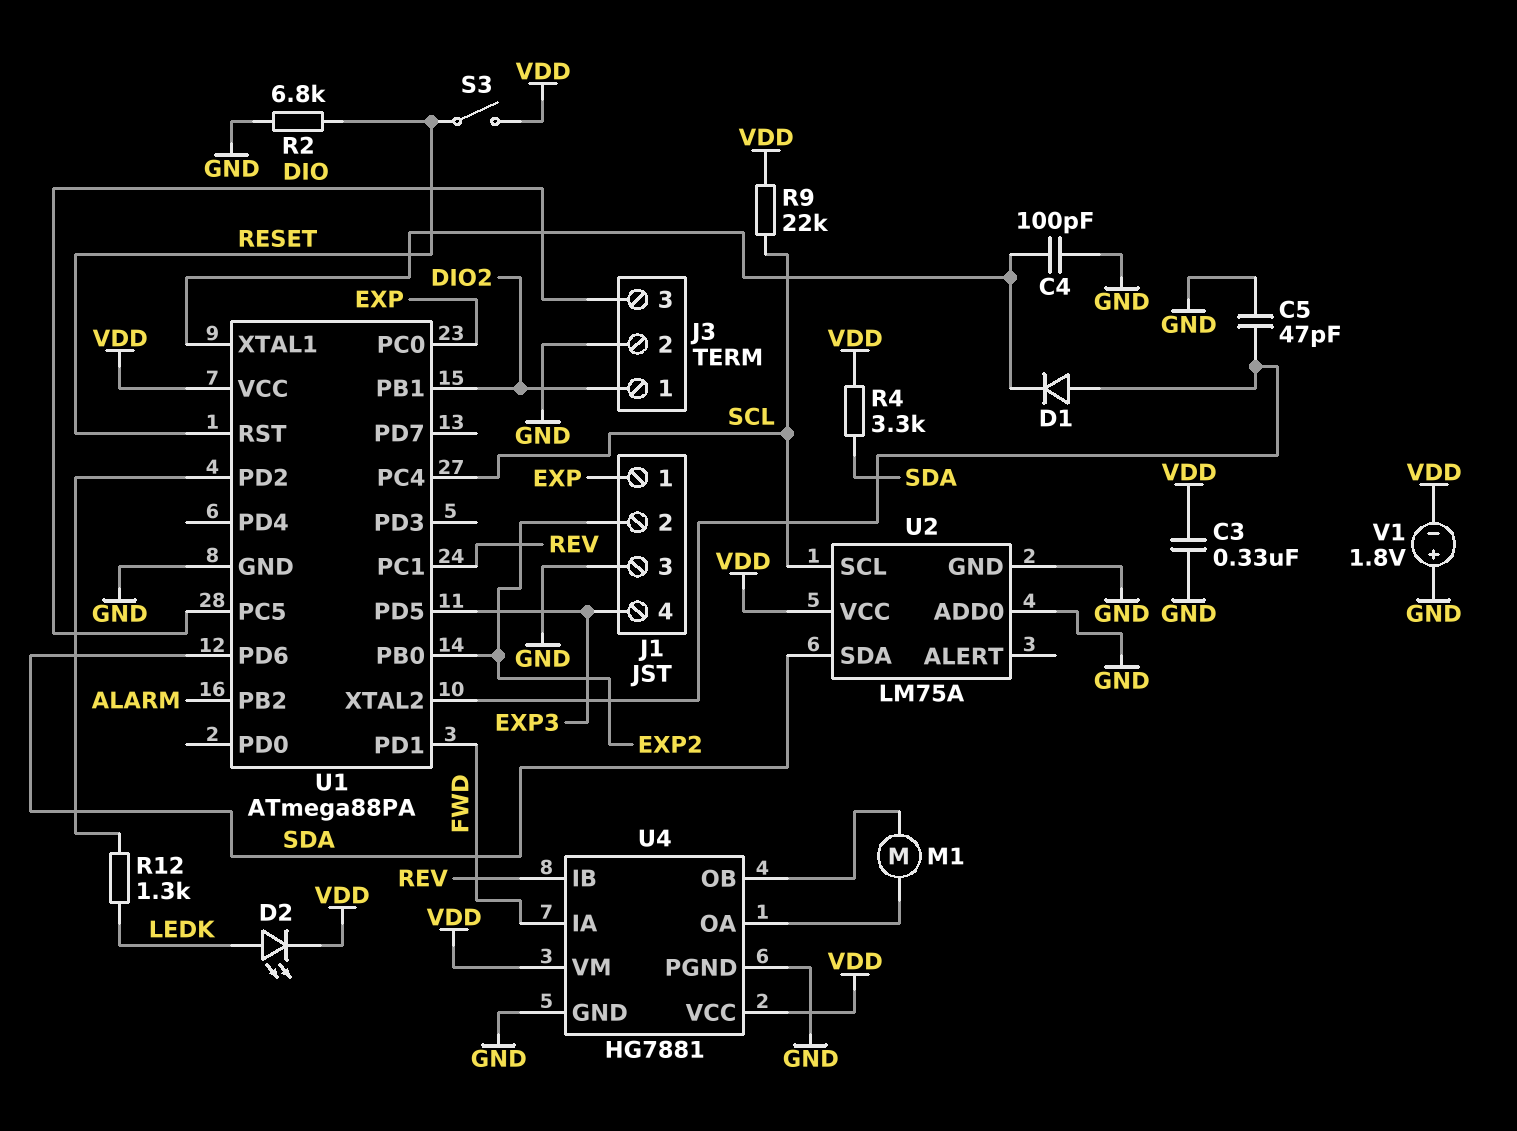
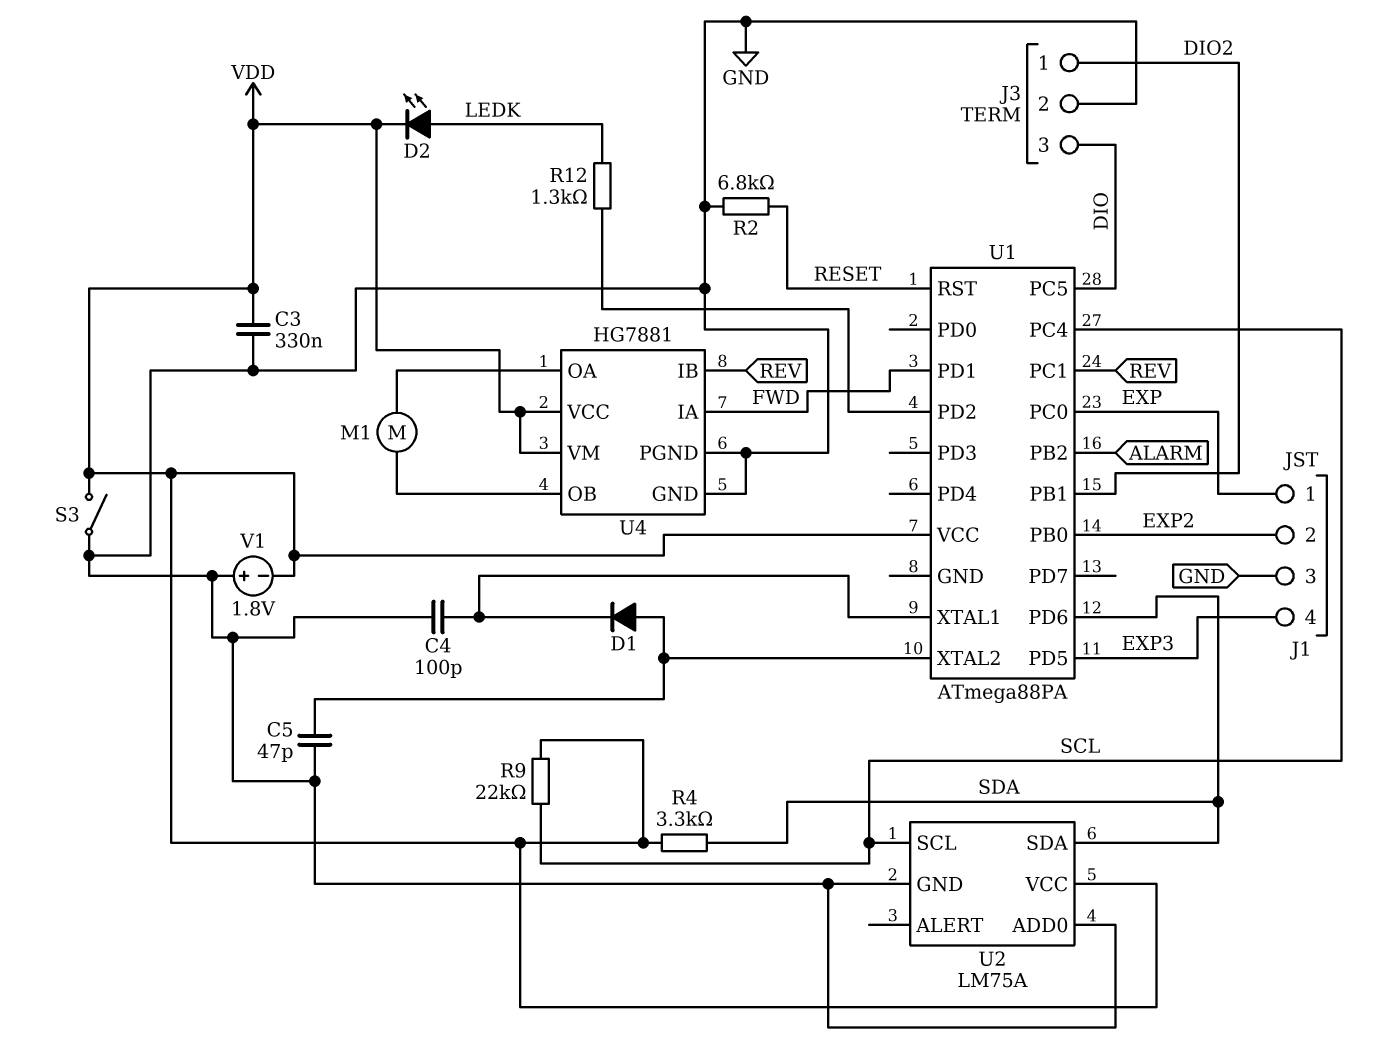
S3: switch (RESET, VDD) -> switch (GND, VDD)
U1 pin GND: GND -> none

